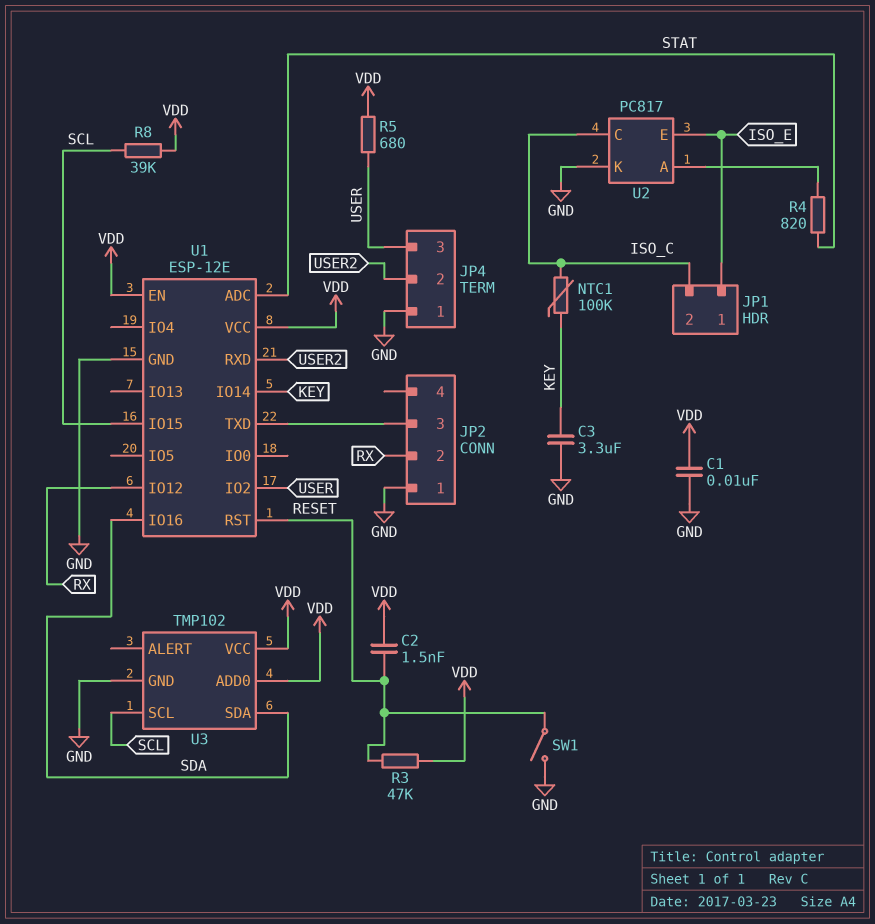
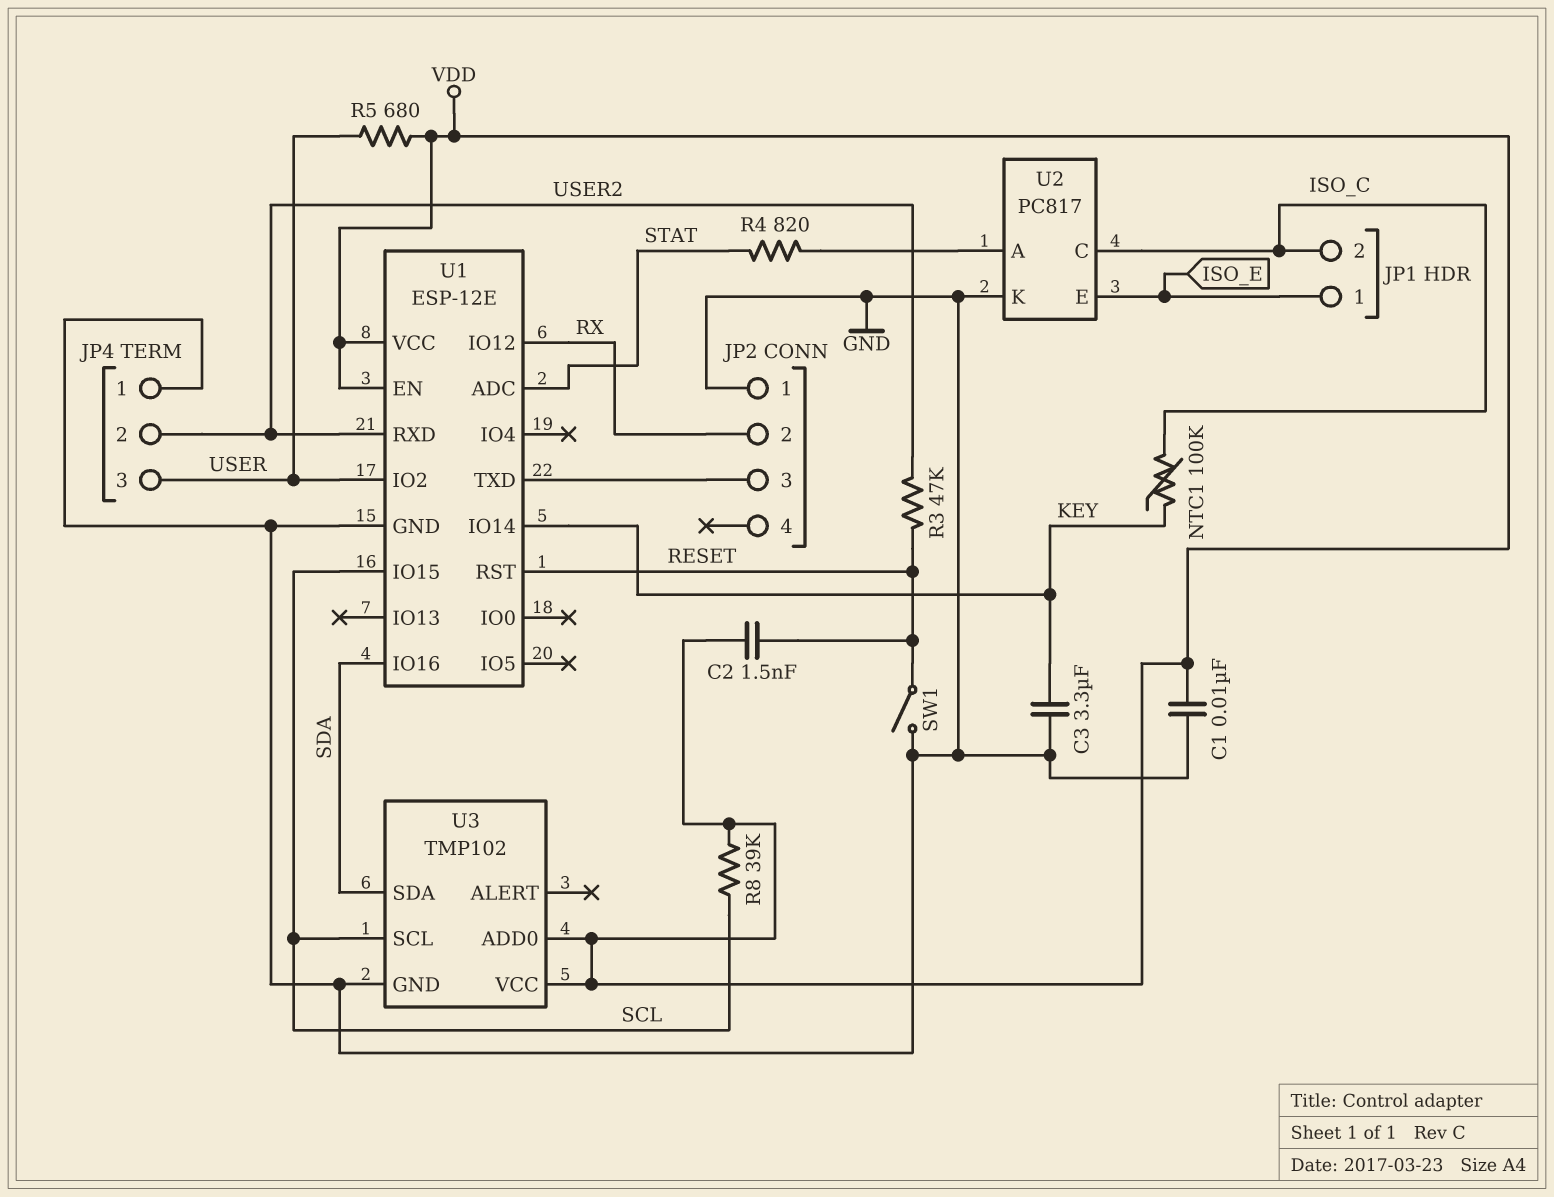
R3: 47k (RESET, VDD) -> 47k (RESET, USER2)

